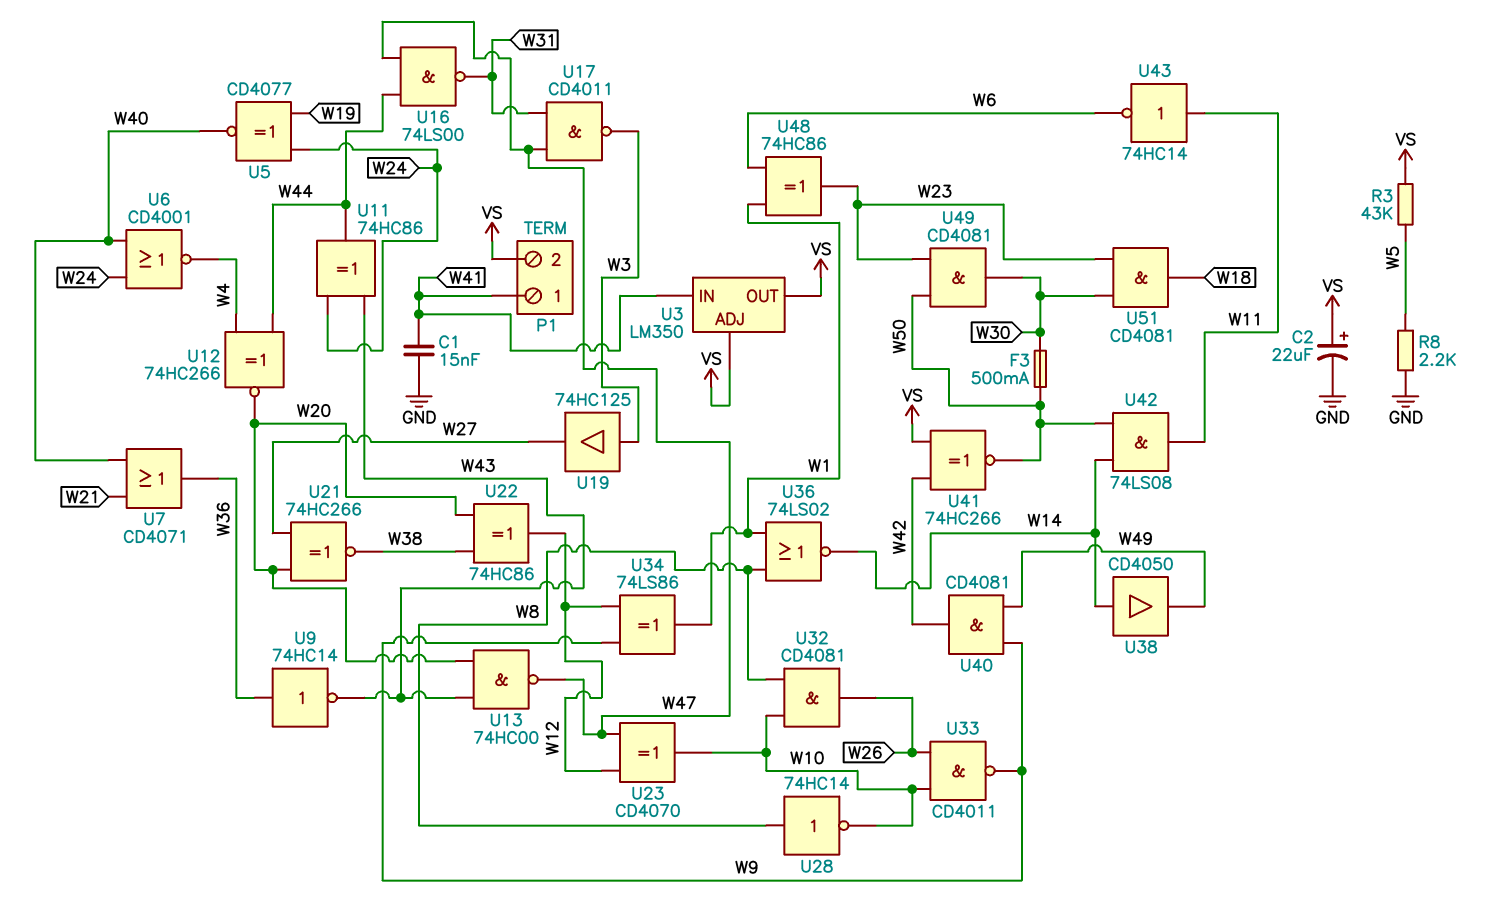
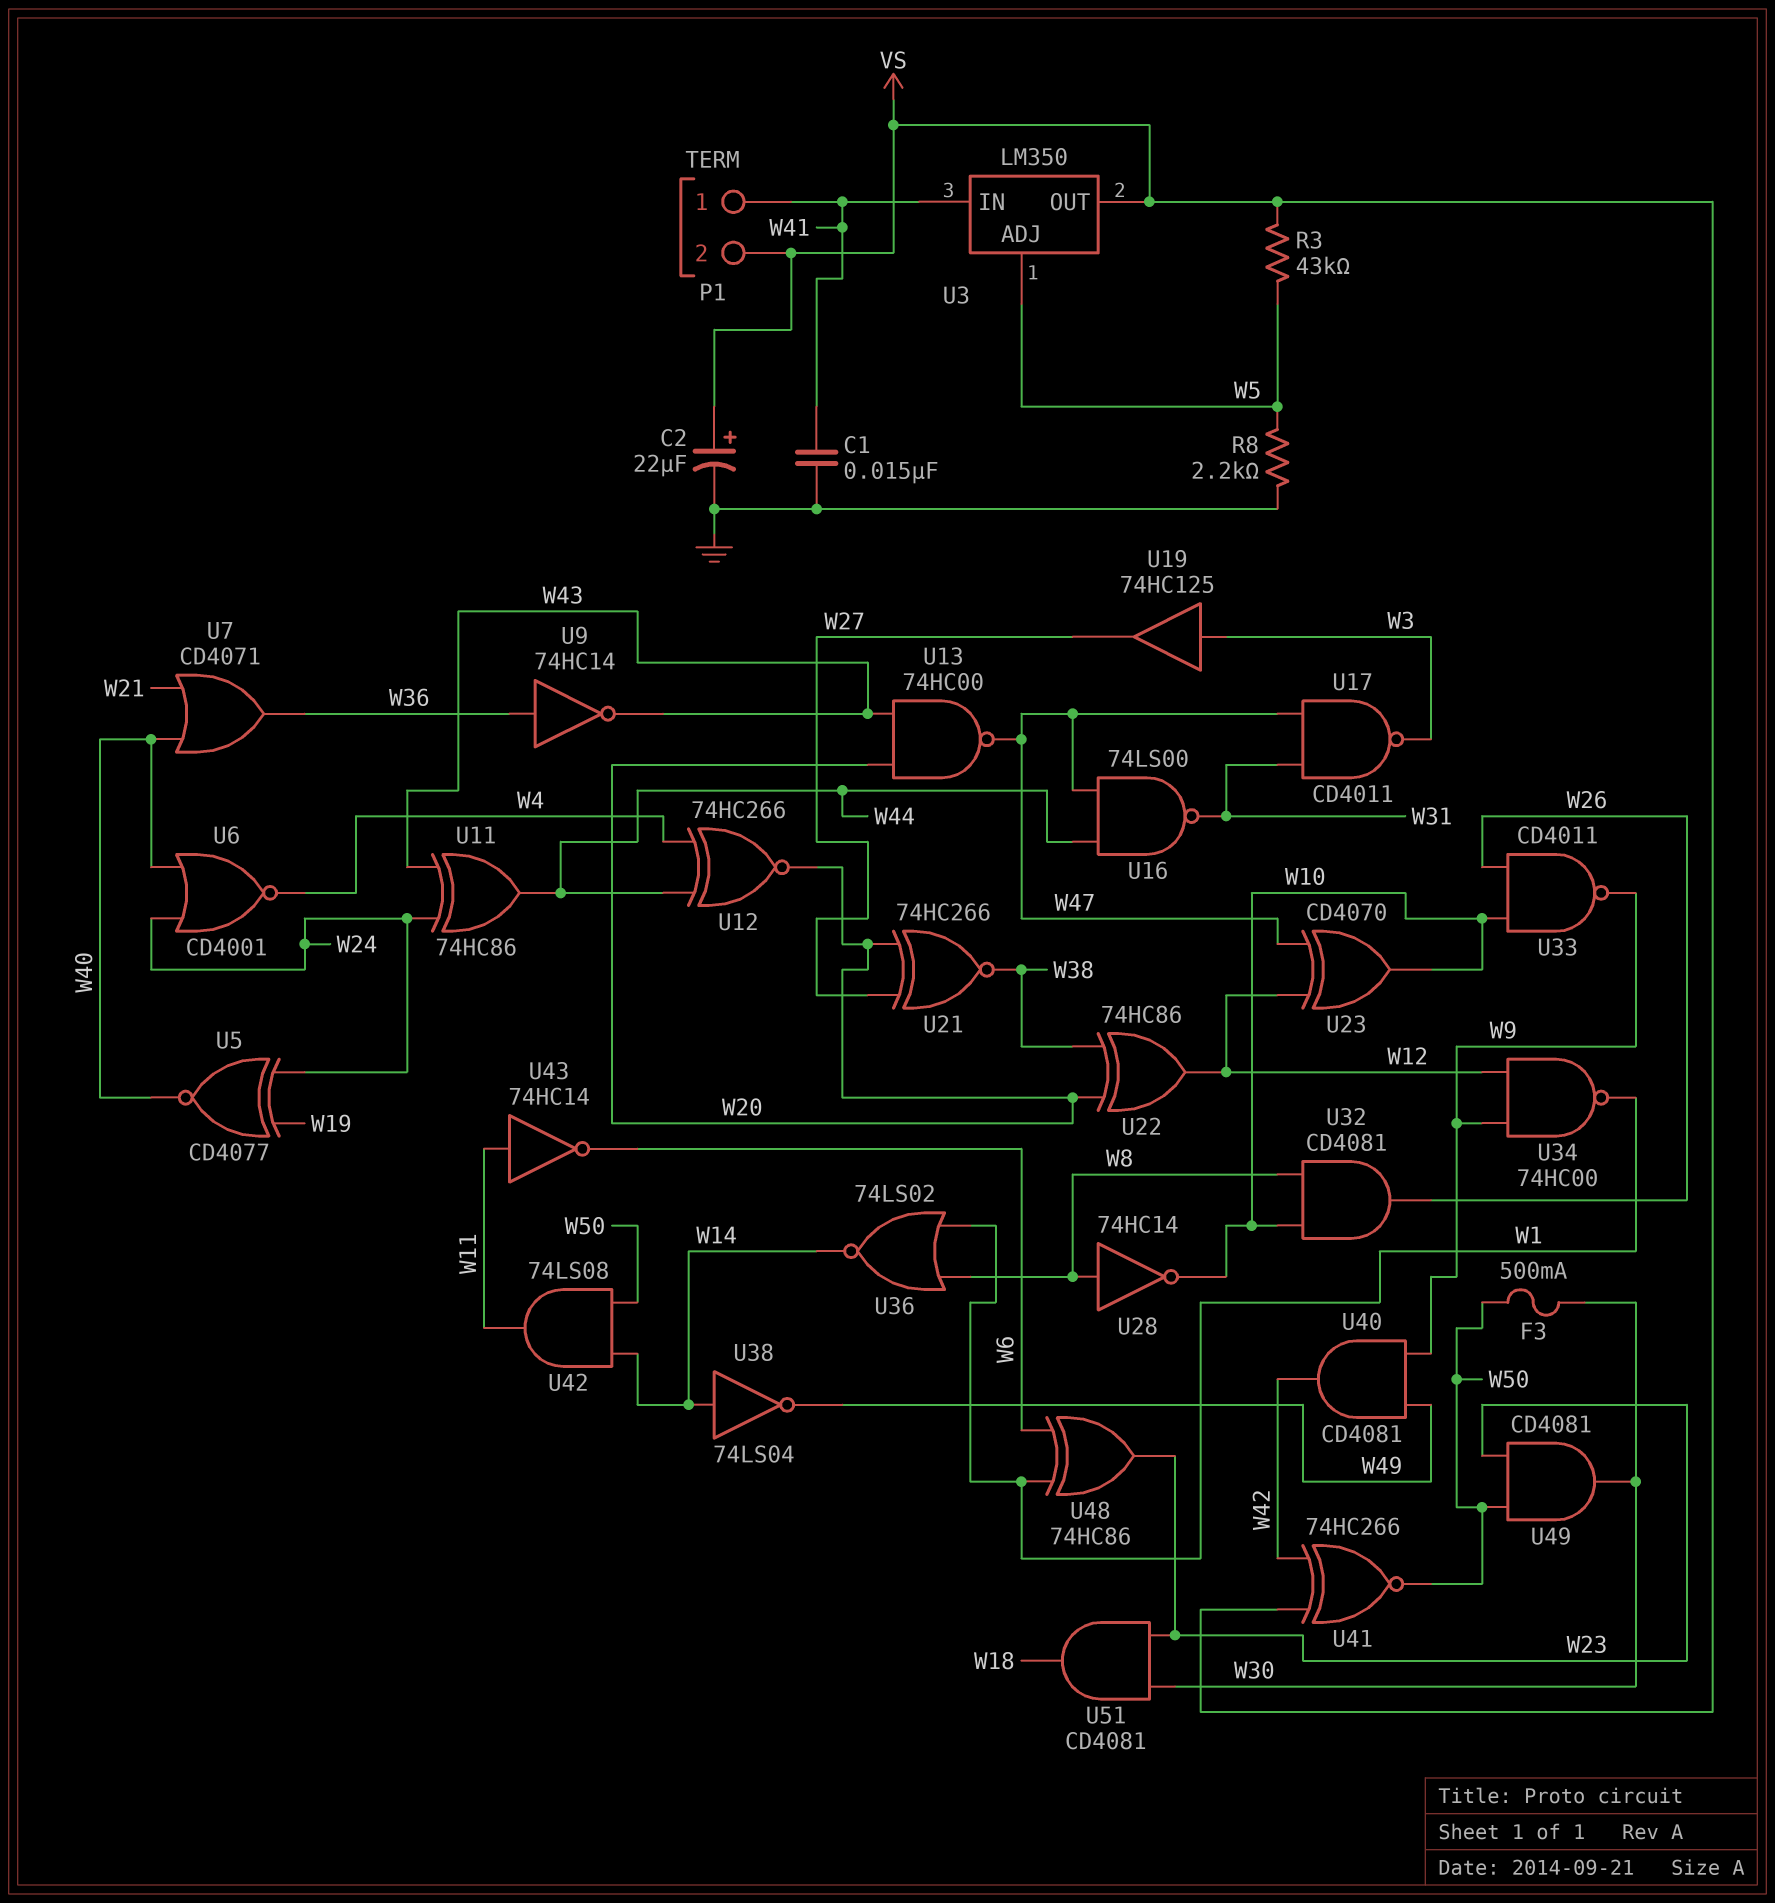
U3 pin ADJ: VS -> W5
U34: XOR 74LS86 (in W9, in W12, out W1) -> NAND 74HC00 (in W9, in W12, out W1)
U38: buffer CD4050 (in W14, out W49) -> NOT 74LS04 (in W14, out W49)

